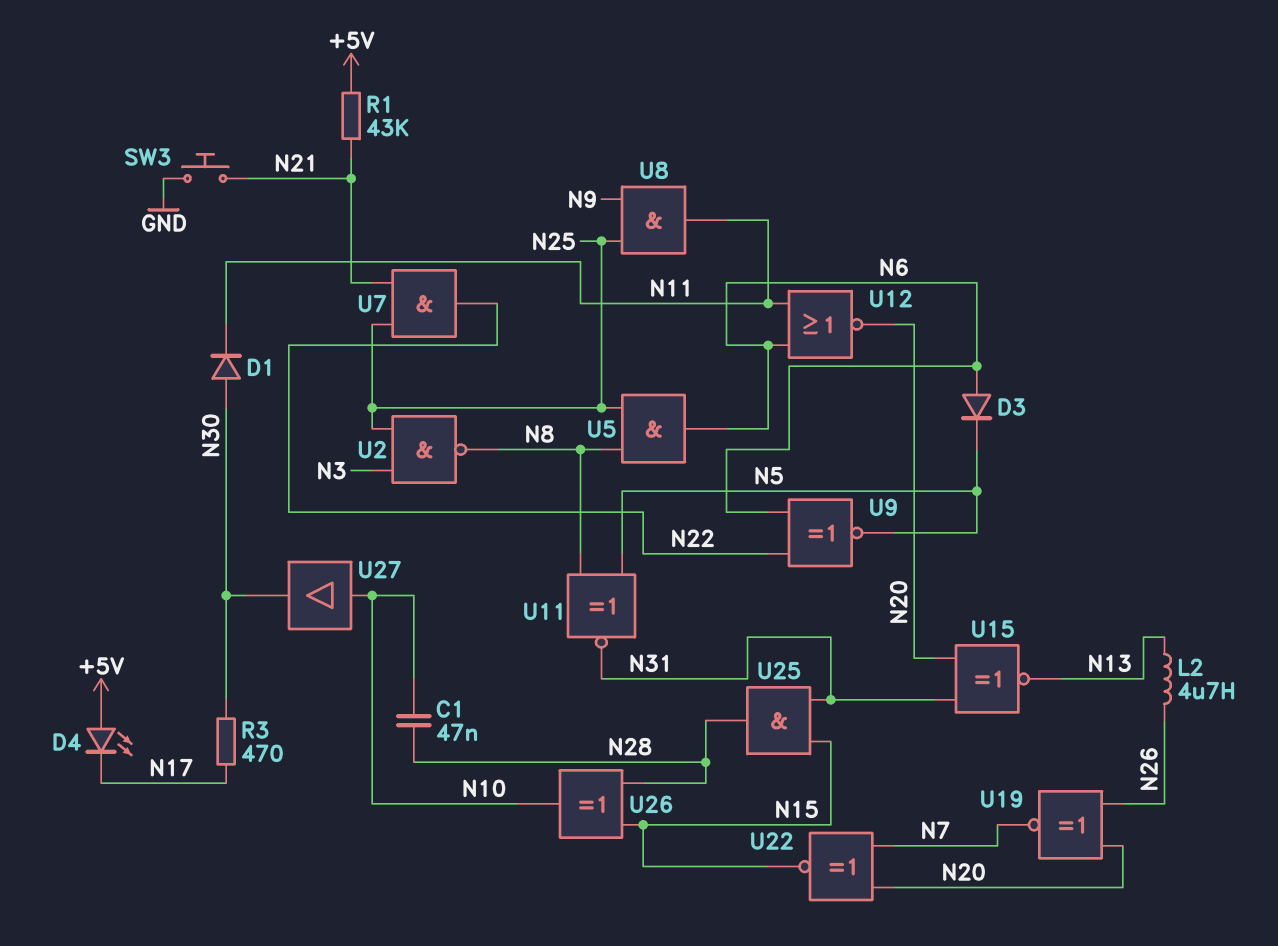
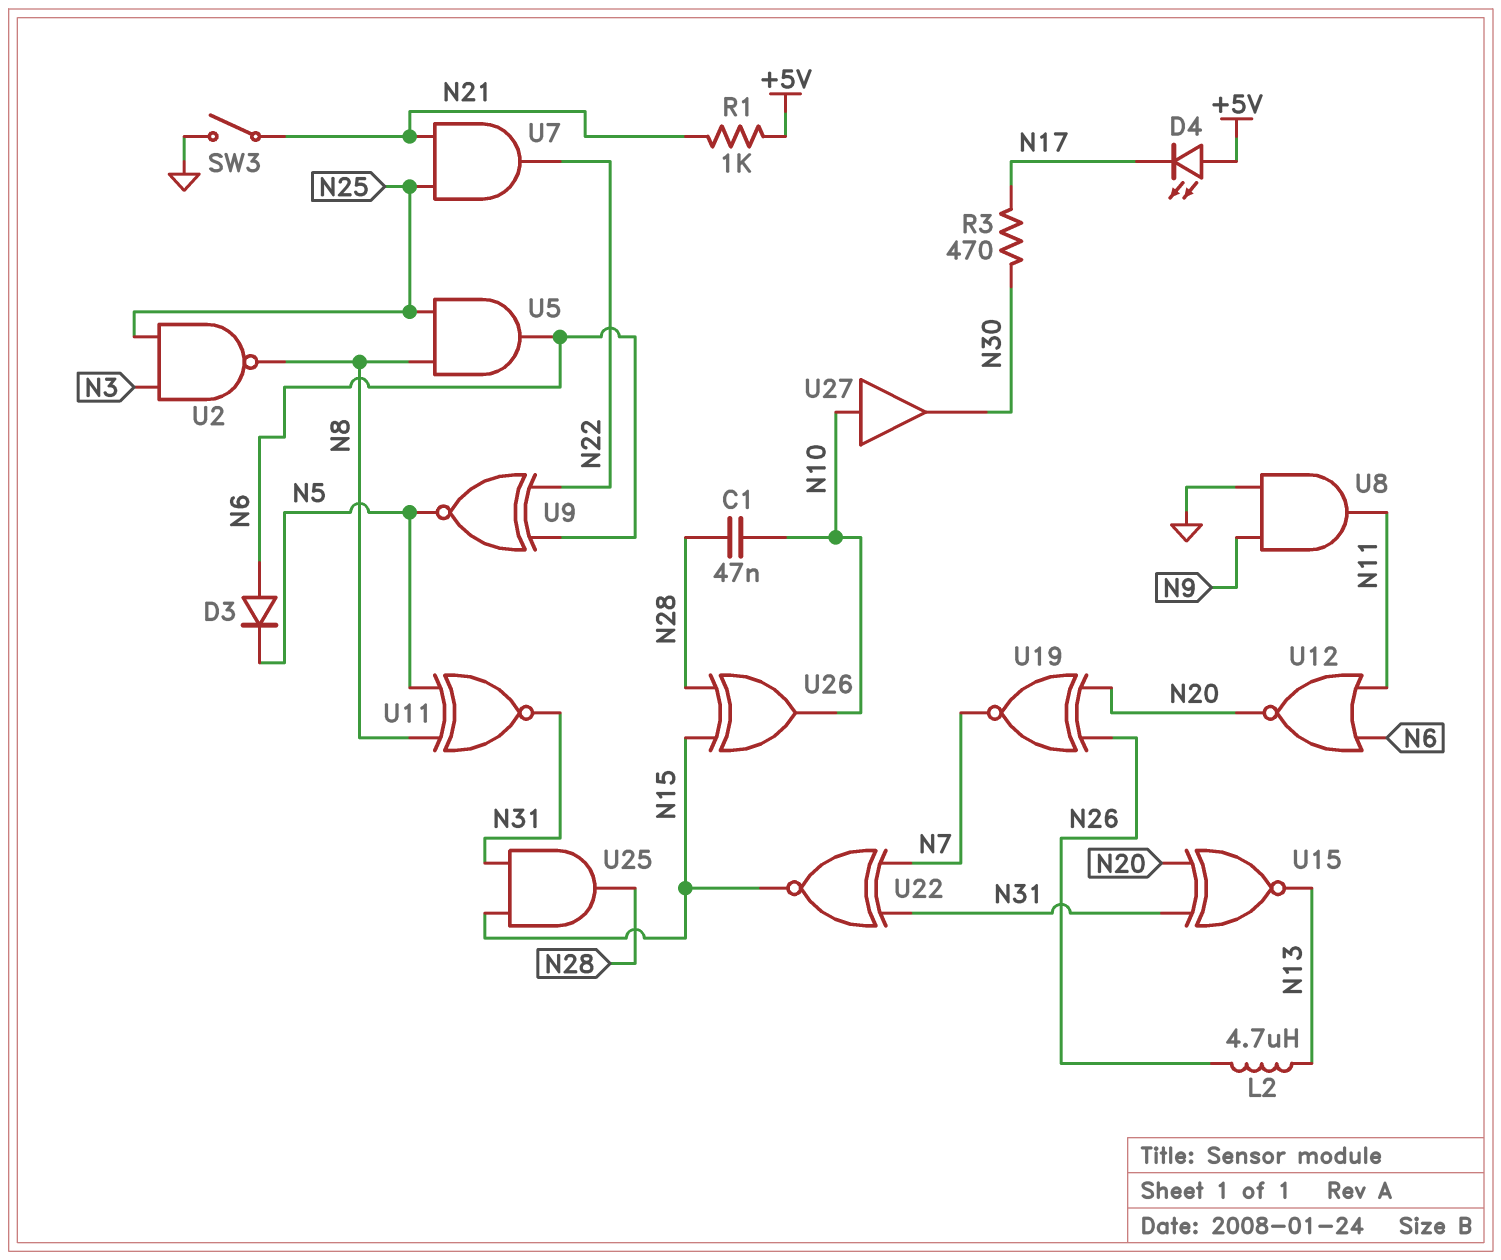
D1: diode (A N30, K N11) -> none
R1: 43k (+5V, N21) -> 1k (+5V, N21)
SW3: button (GND, N21) -> switch (GND, N21)
U8: AND (in N9, in N25, out N11) -> AND (in GND, in N9, out N11)
U22: XNOR (in N7, in N20, out N15) -> XNOR (in N7, in N31, out N15)

